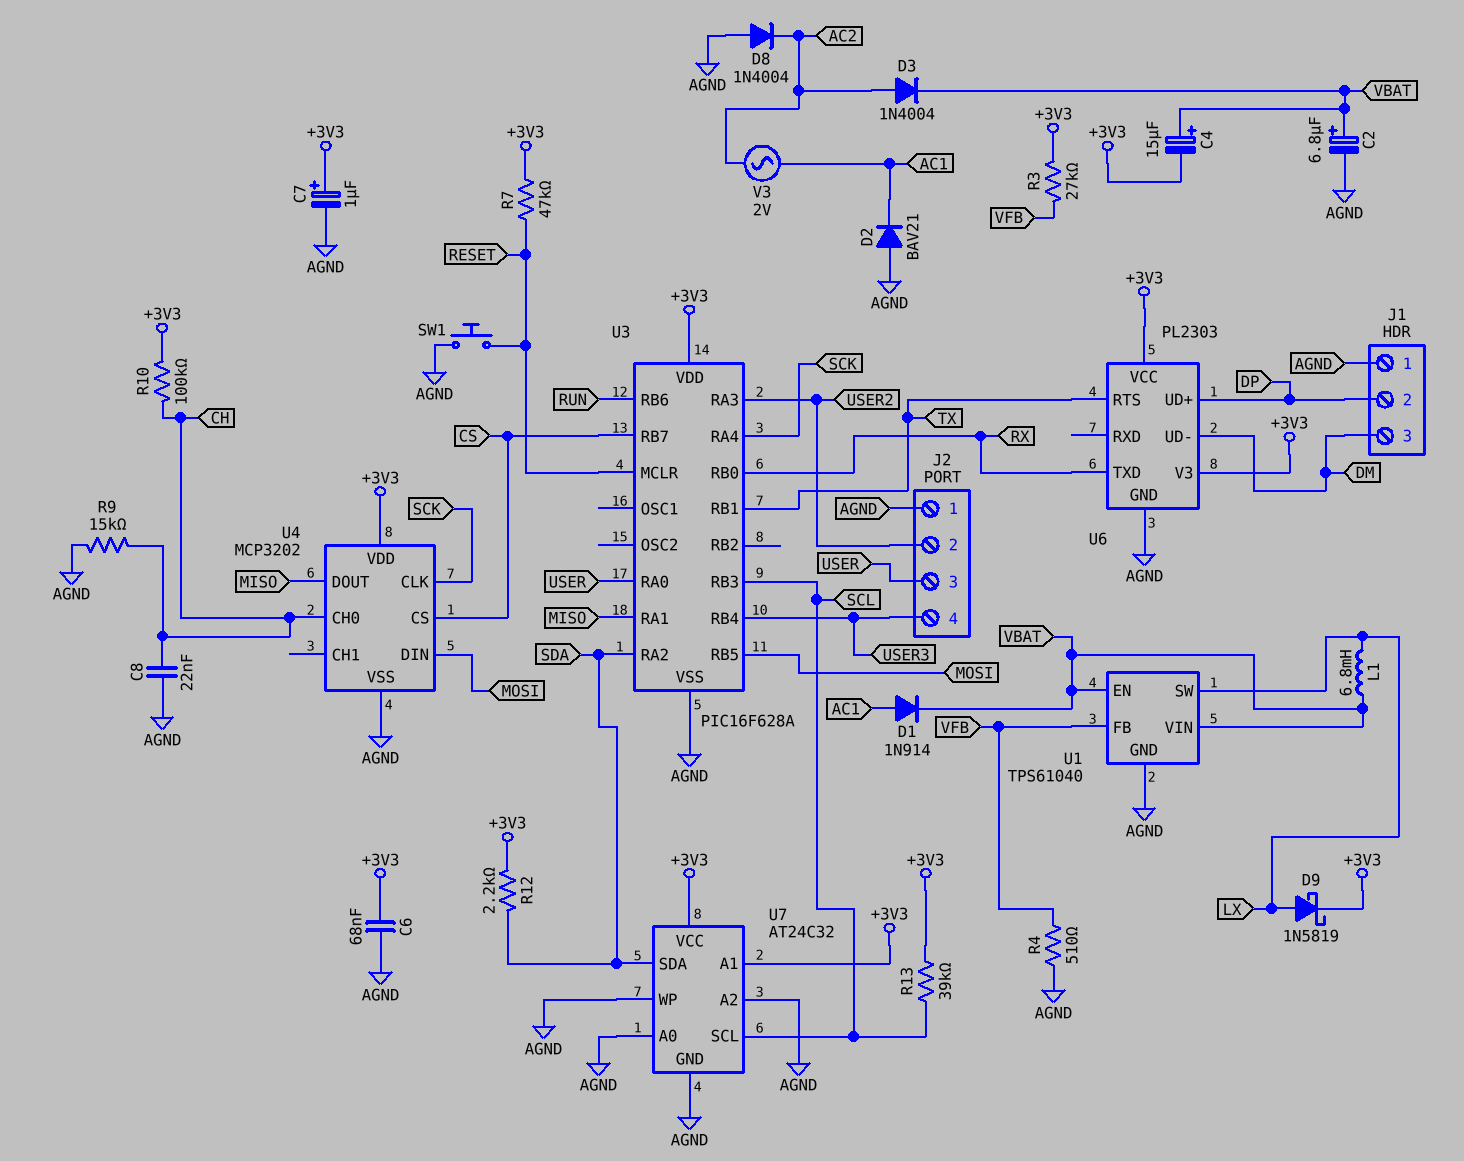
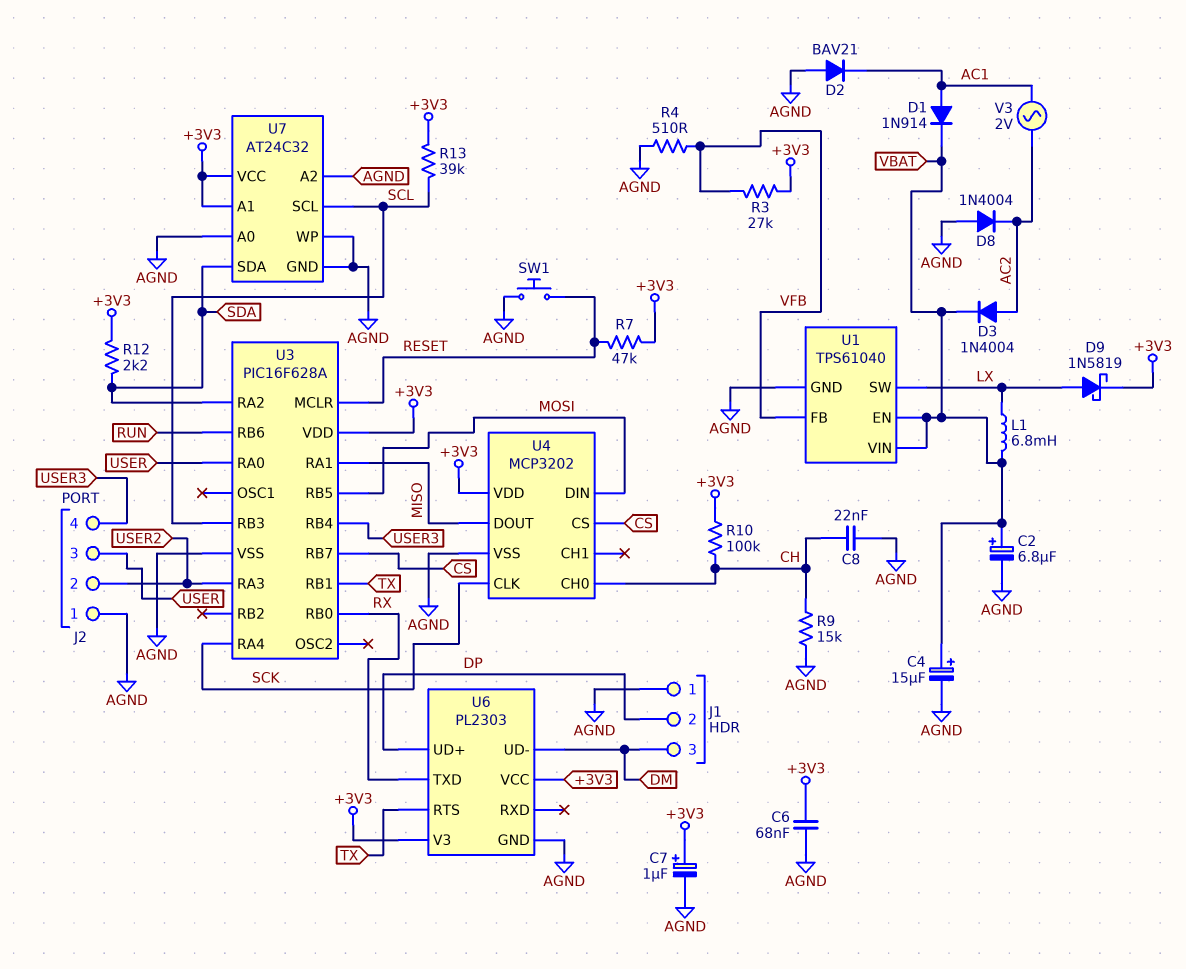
C4: 15uF (plus VBAT, minus +3V3) -> 15uF (plus VBAT, minus AGND)

